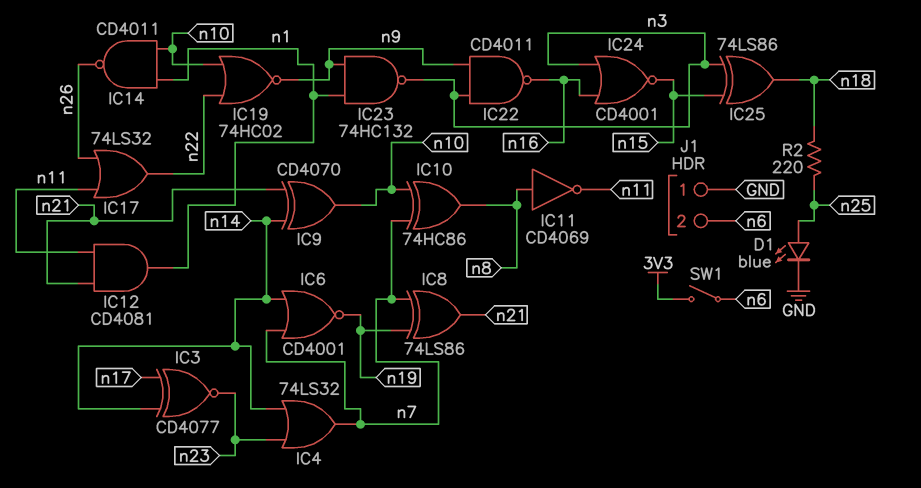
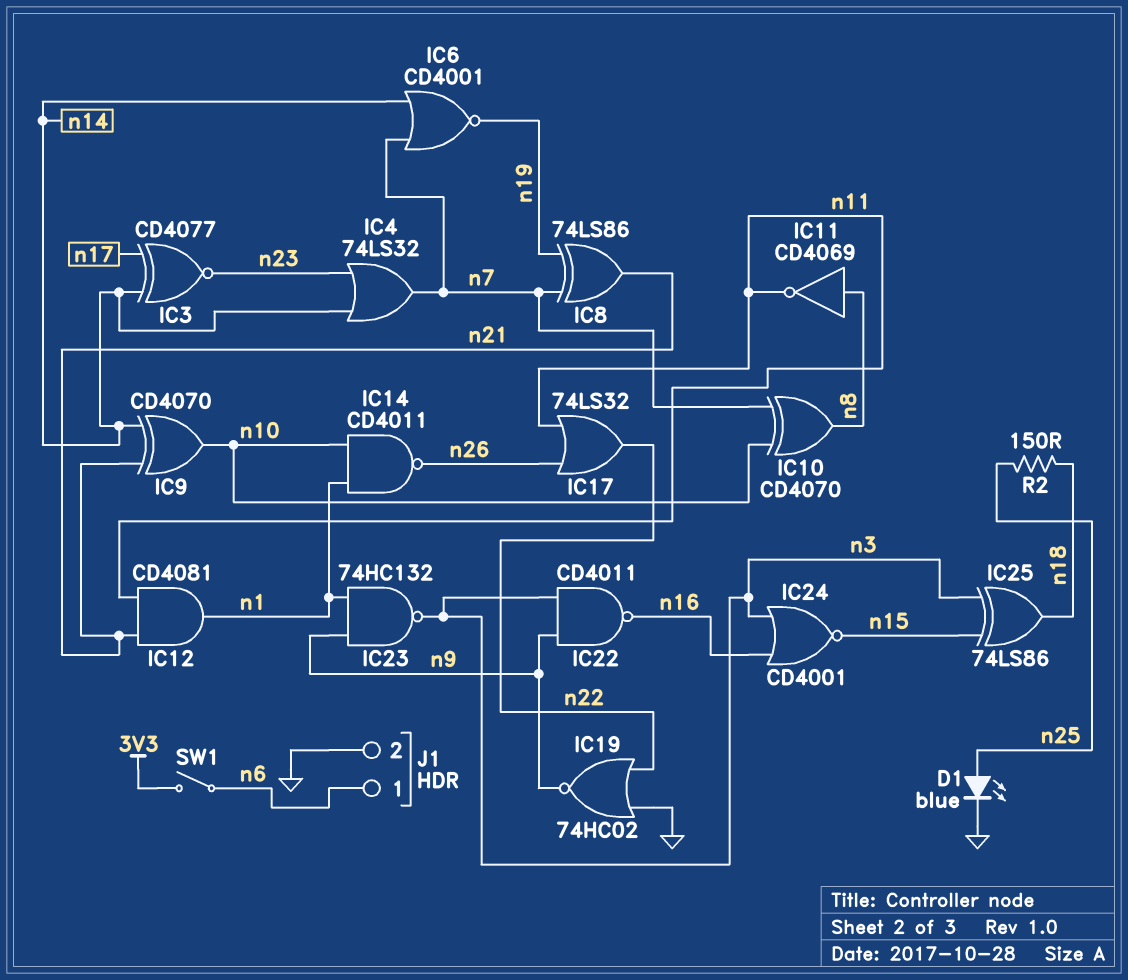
IC10: XOR 74HC86 (in n7, in n10, out n8) -> XOR CD4070 (in n7, in n10, out n8)
IC19: NOR 74HC02 (in n10, in n22, out n9) -> NOR 74HC02 (in GND, in n22, out n9)
J1 pin 1: GND -> n6
J1 pin 2: n6 -> GND
R2: 220 (n18, n25) -> 150 (n18, n25)

